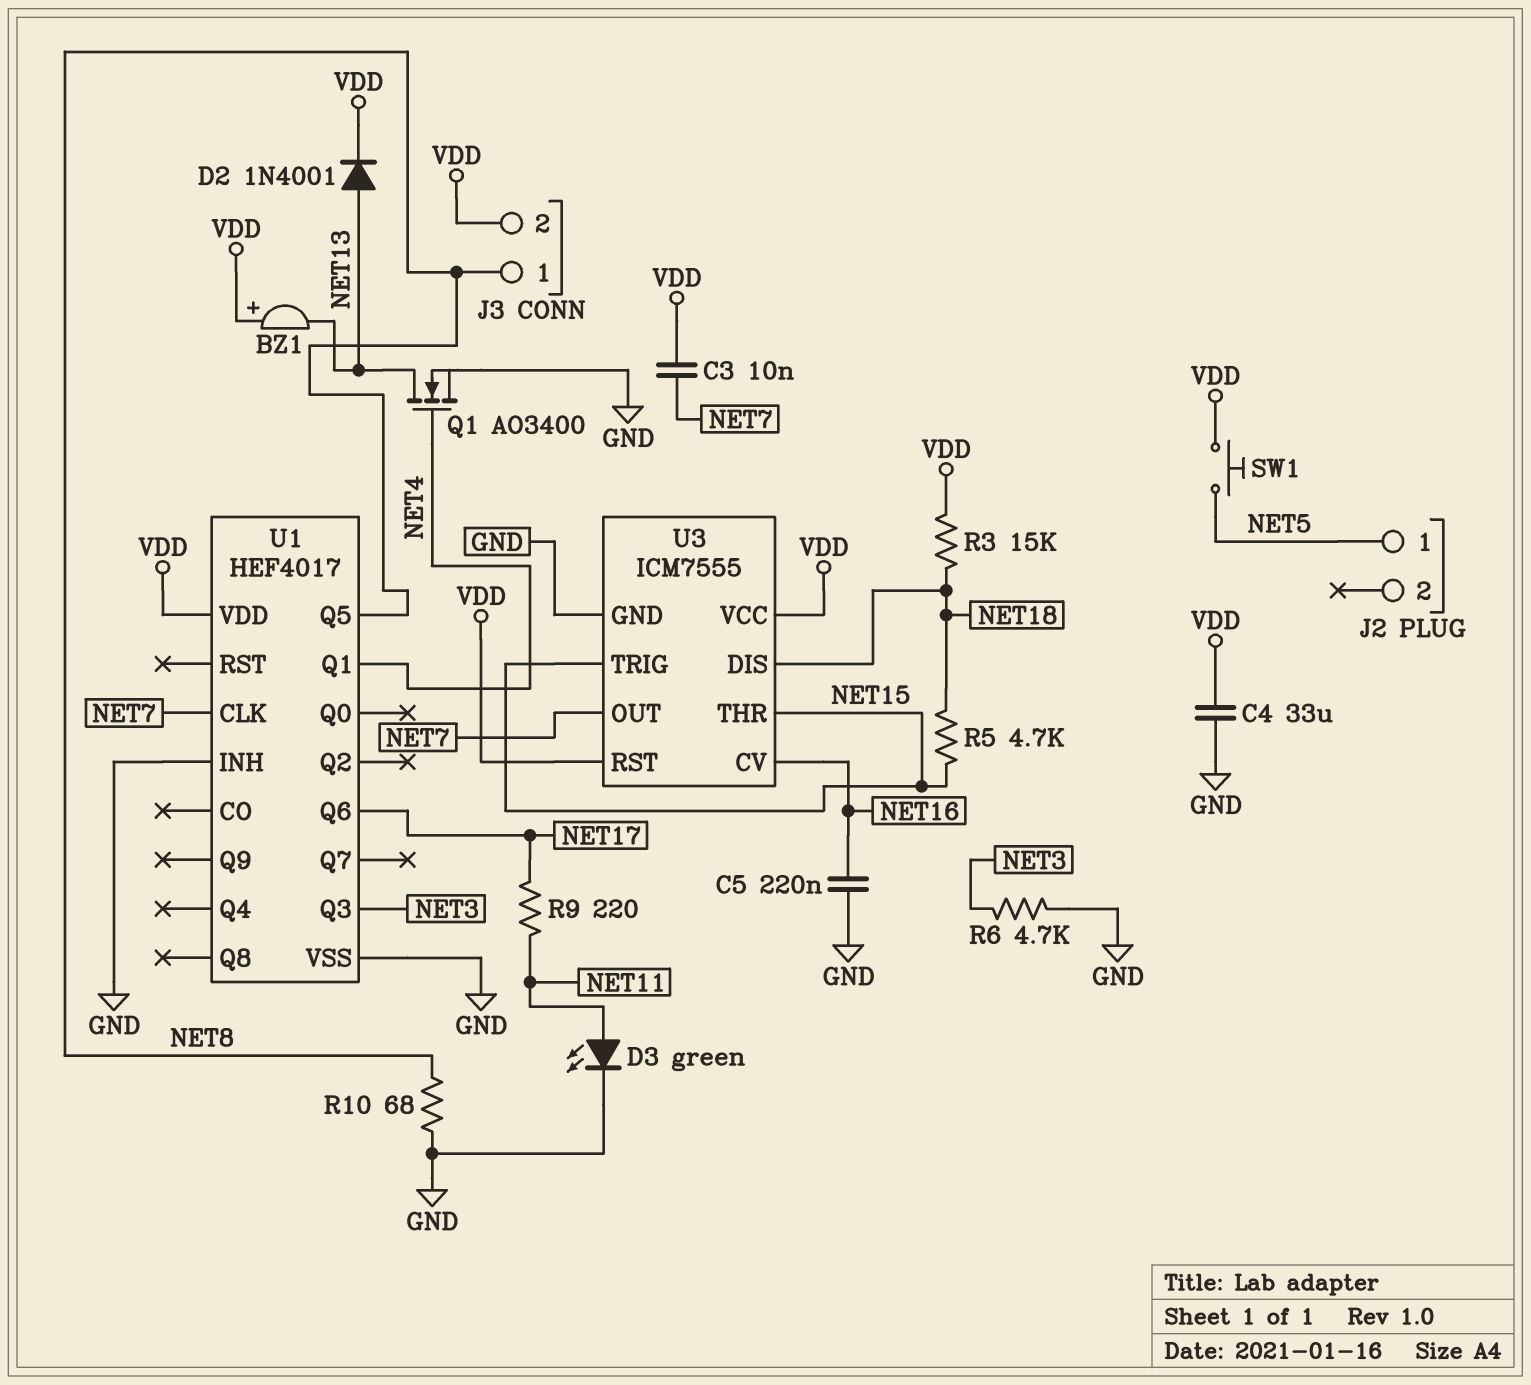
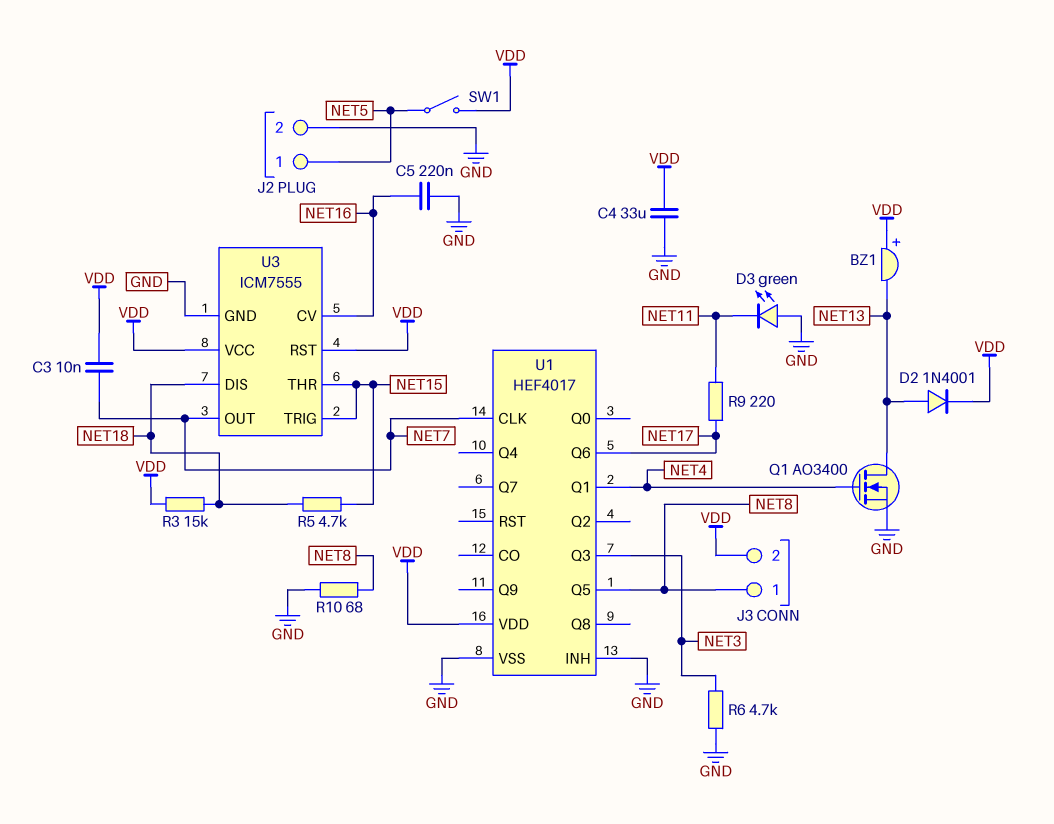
D3: LED green (A NET11, K GND) -> LED green (A GND, K NET11)
J2 pin 2: none -> GND
SW1: button (NET5, VDD) -> switch (NET5, VDD)

